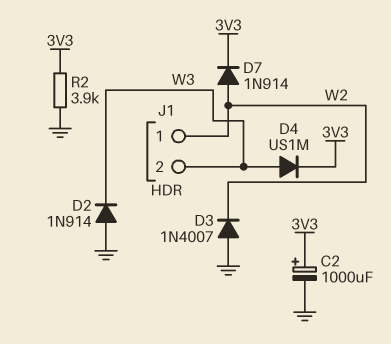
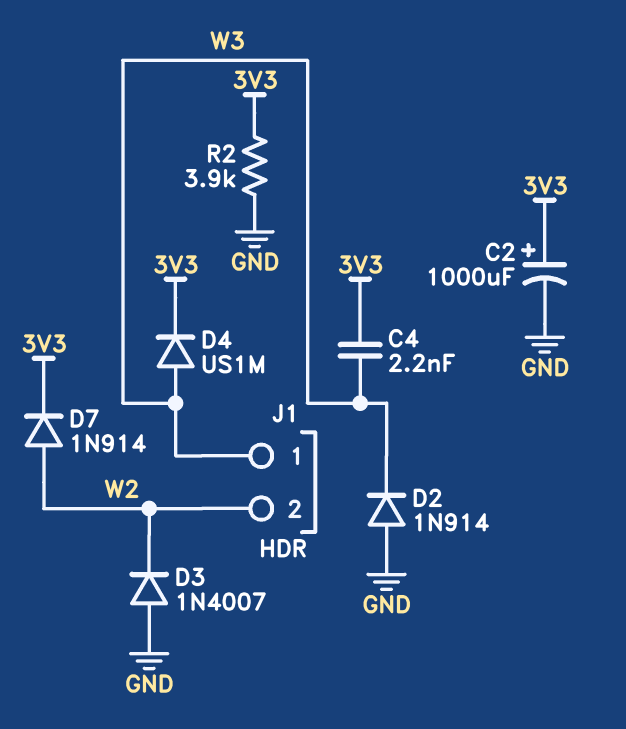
C4: none -> 2.2nF (3V3, W3)
J1 pin 1: W2 -> W3
J1 pin 2: W3 -> W2

